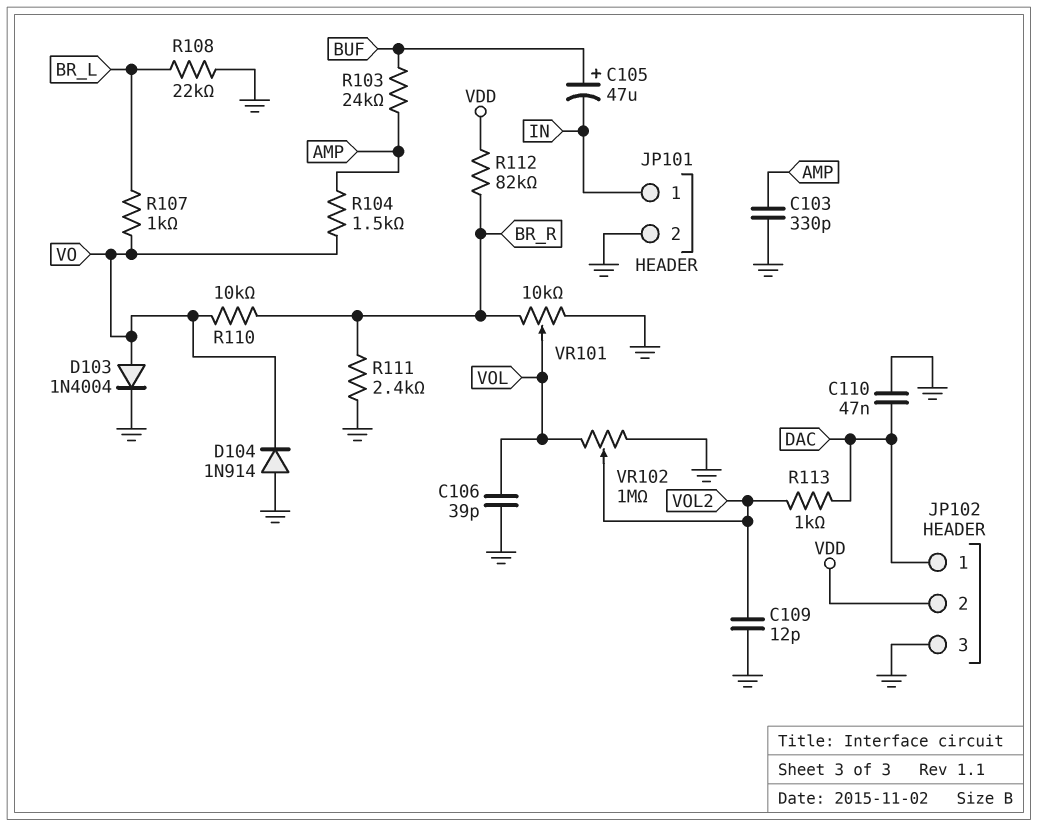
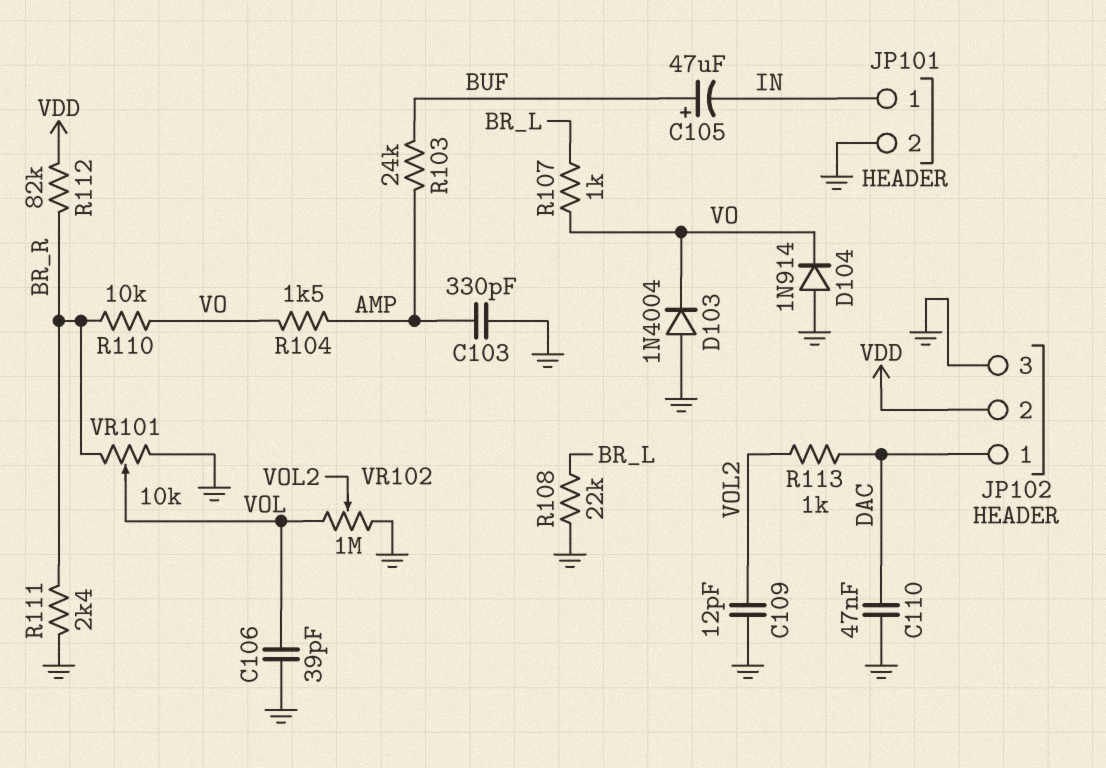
D103: diode 1N4004 (A VO, K GND) -> diode 1N4004 (A GND, K VO)

